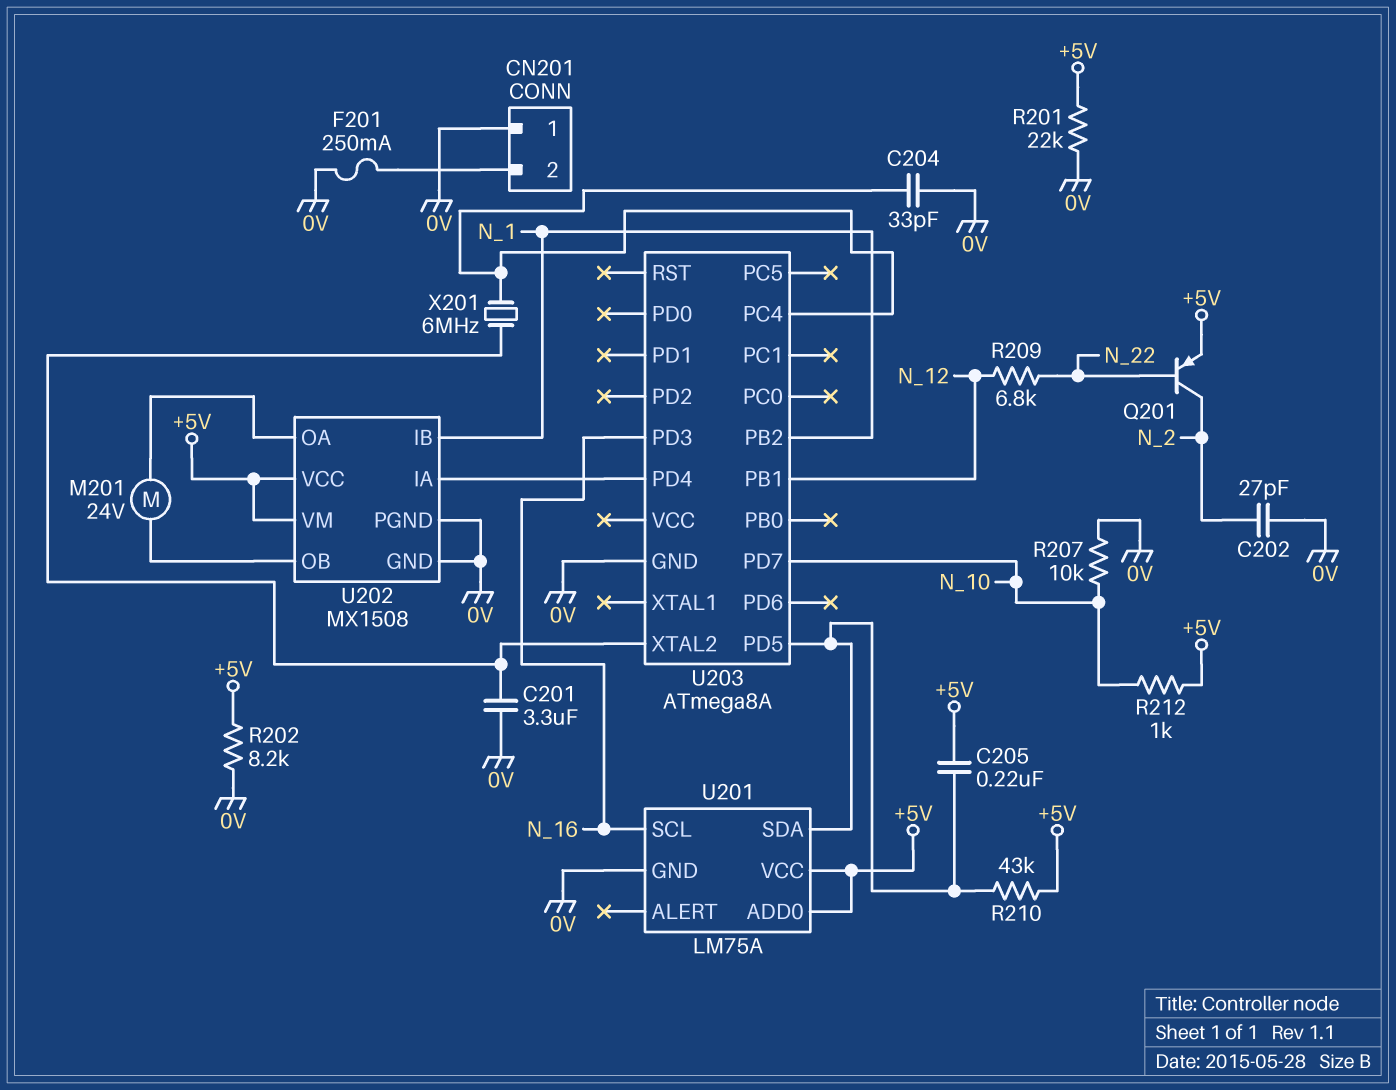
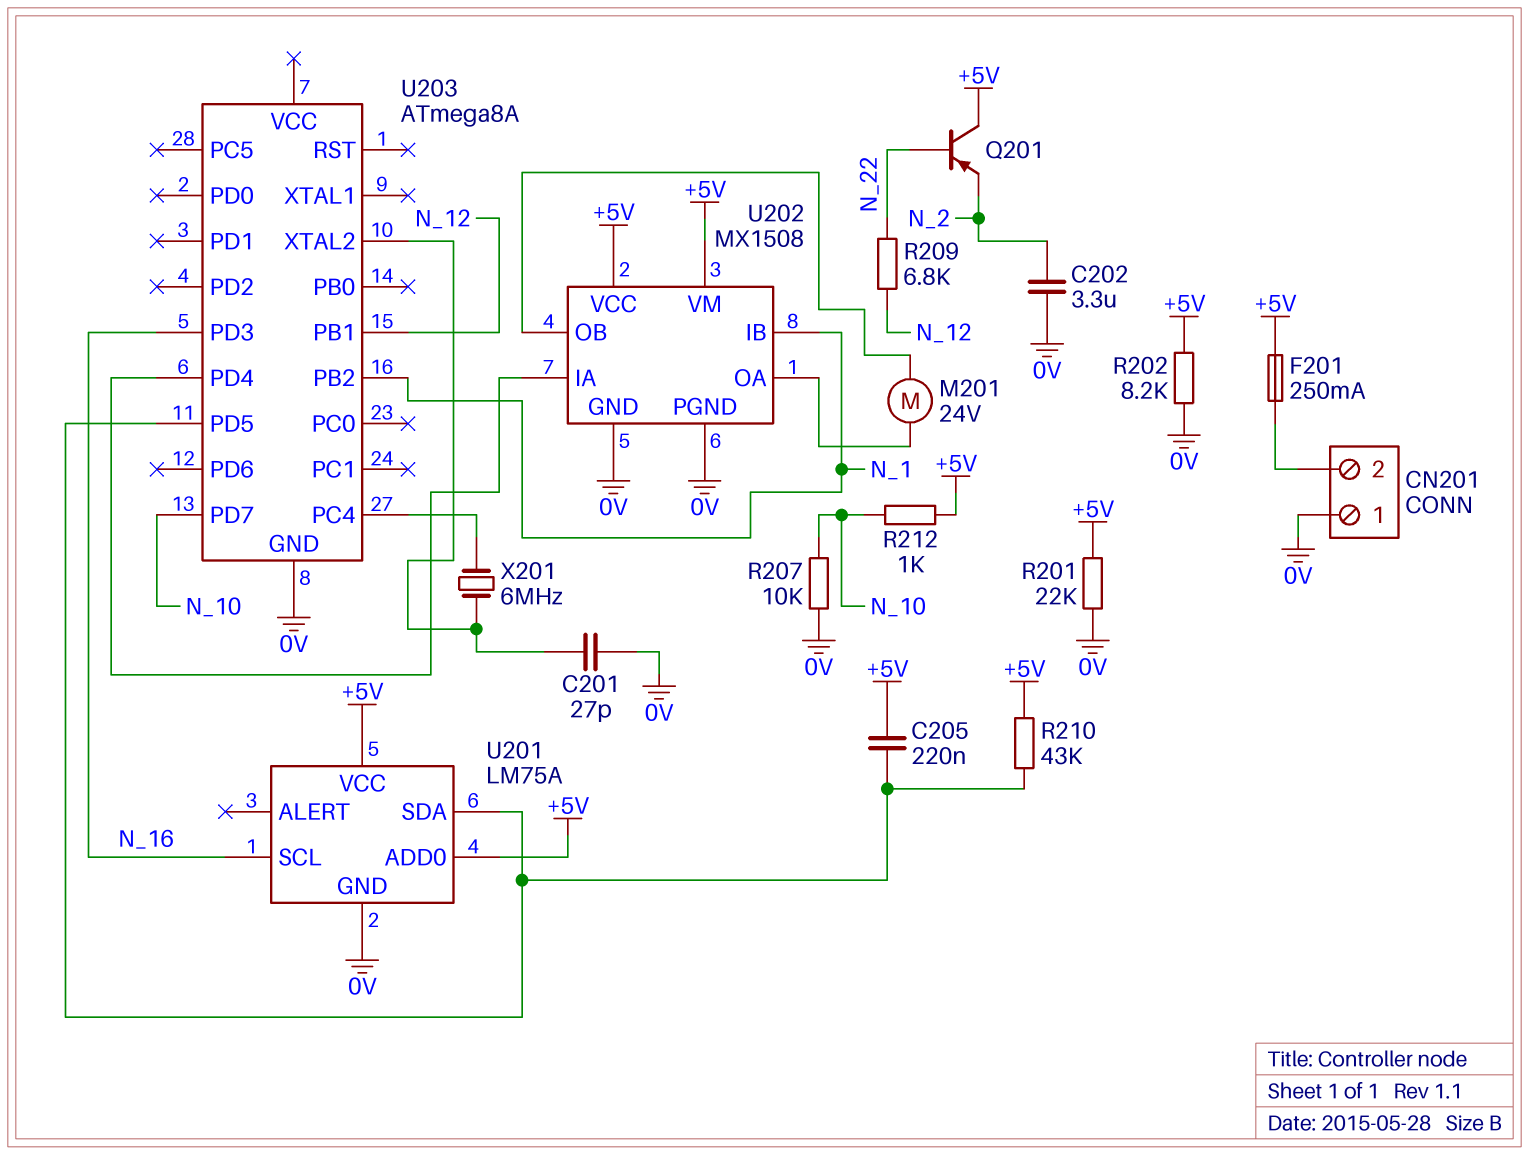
C201: 3.3uF (0V, U203/XTAL2) -> 27pF (0V, U203/XTAL2)
C202: 27pF (0V, N_2) -> 3.3uF (0V, N_2)
C204: 33pF (0V, U203/PC4) -> none
F201: 250mA (0V, CN201/2) -> 250mA (+5V, CN201/2)
Q201: PNP (B N_22, C N_2, E +5V) -> PNP (B N_22, C +5V, E N_2)

